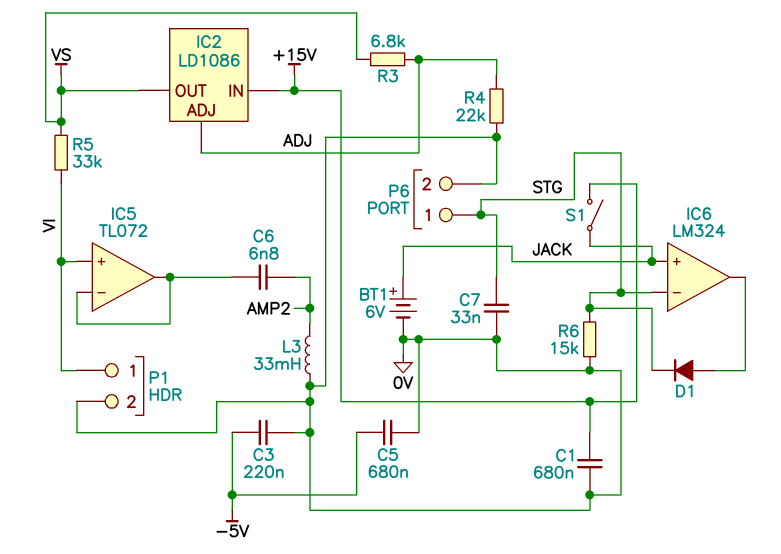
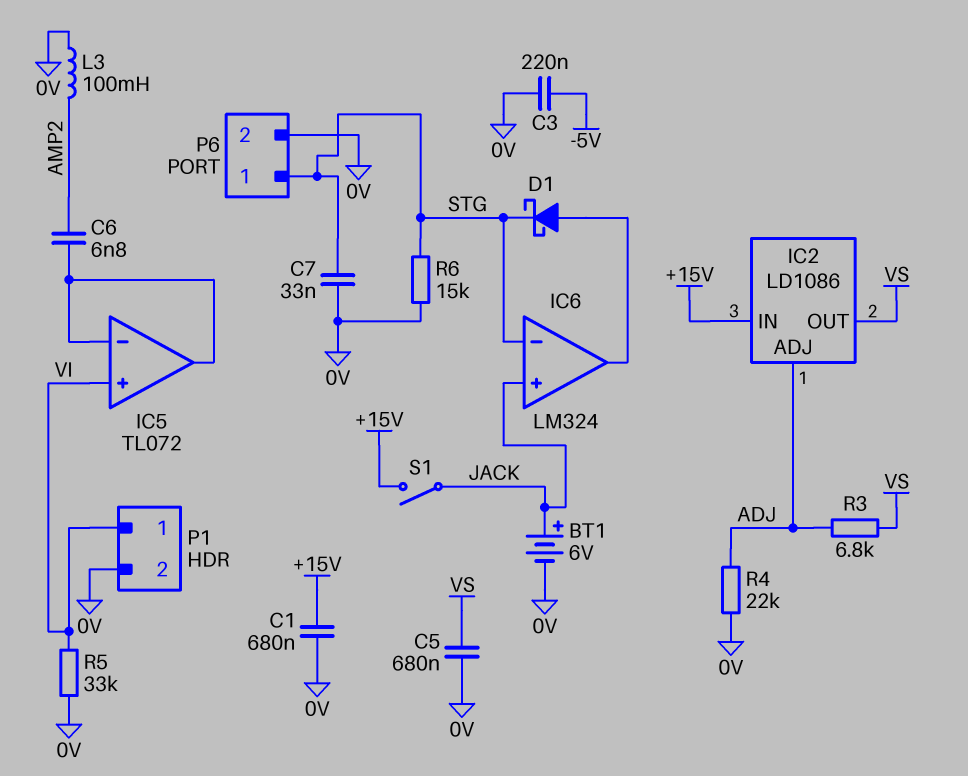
C5: 680nF (-5V, 0V) -> 680nF (0V, VS)
D1: diode (A IC6/out, K STG) -> schottky (A IC6/out, K STG)
L3: 33mH (0V, AMP2) -> 100mH (0V, AMP2)
R5: 33k (VI, VS) -> 33k (0V, VI)

